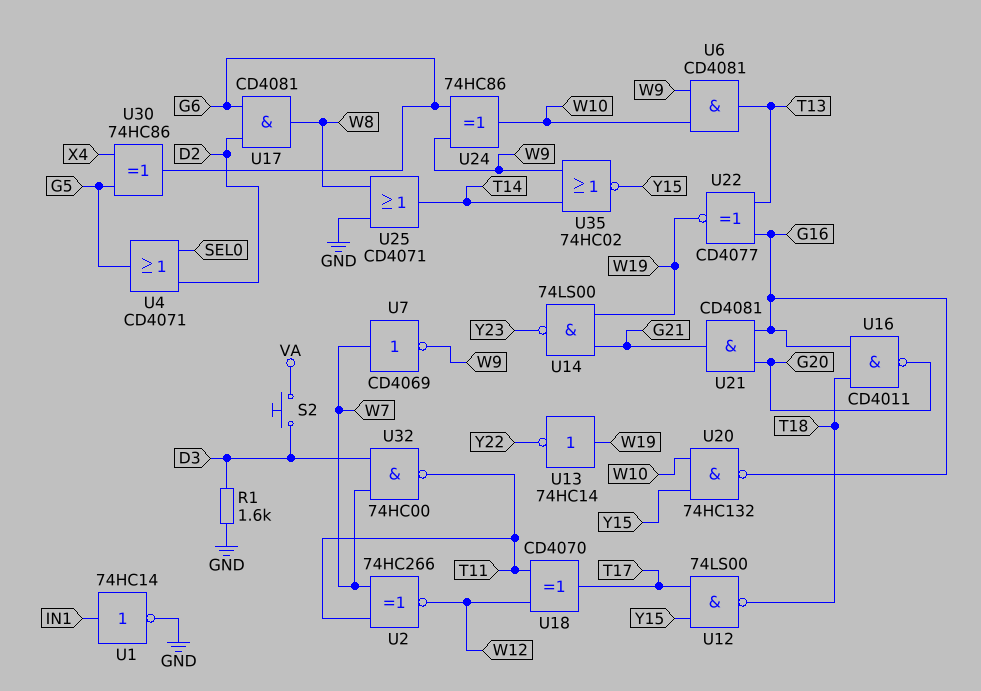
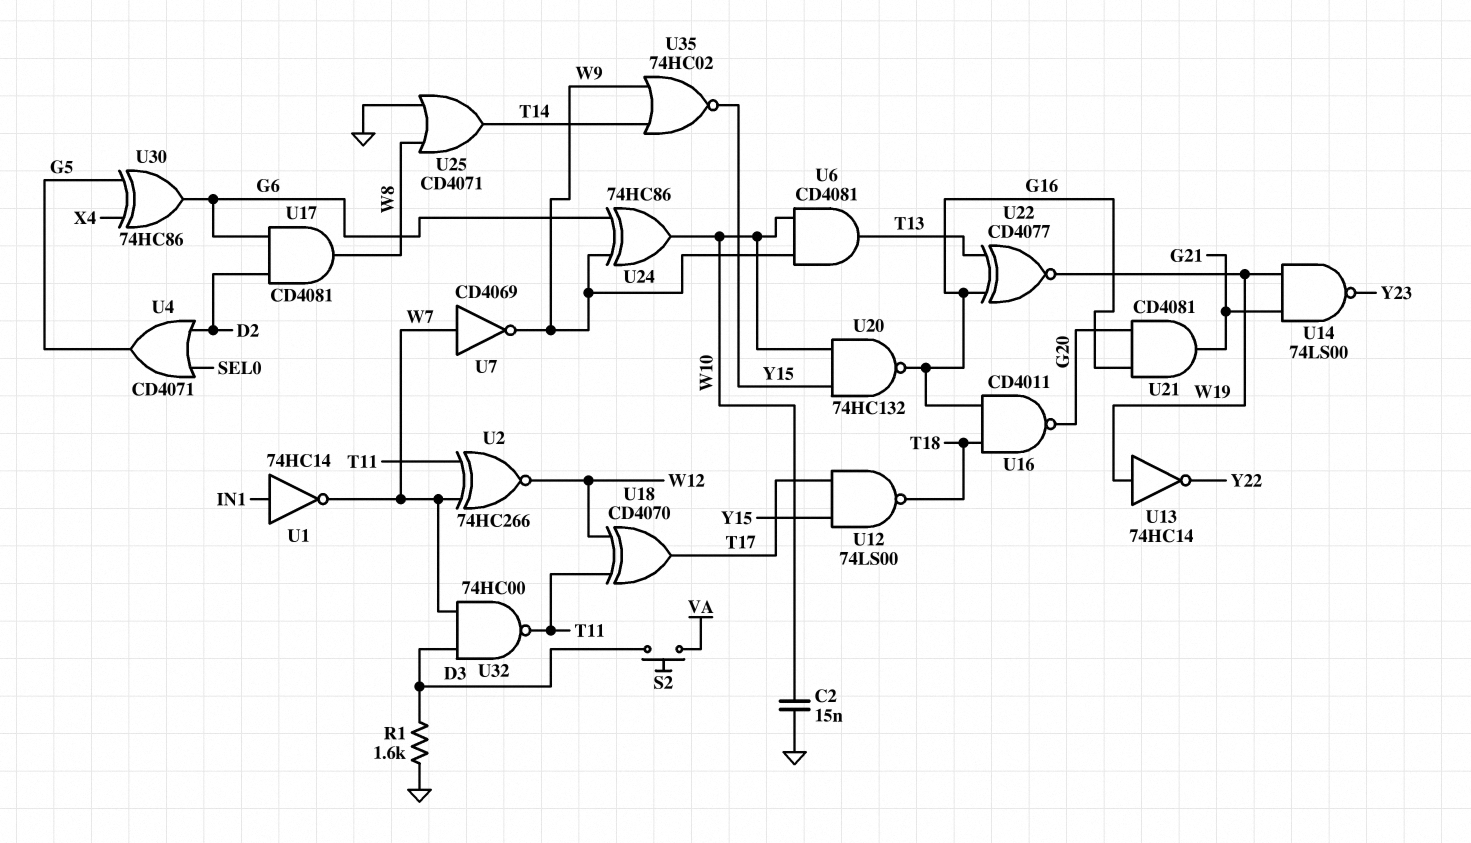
C2: none -> 15nF (GND, W10)
U1: NOT 74HC14 (in IN1, out GND) -> NOT 74HC14 (in IN1, out W7)

